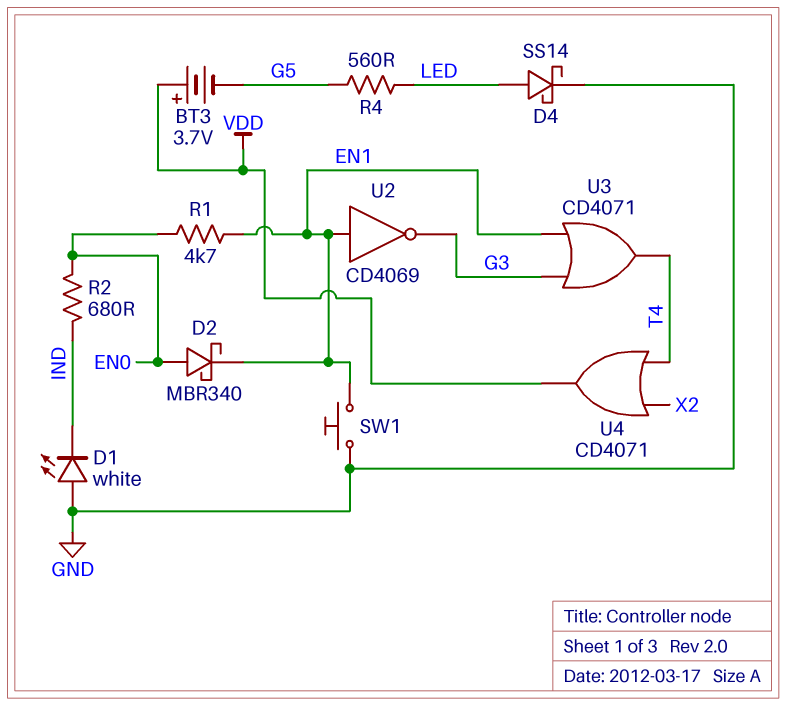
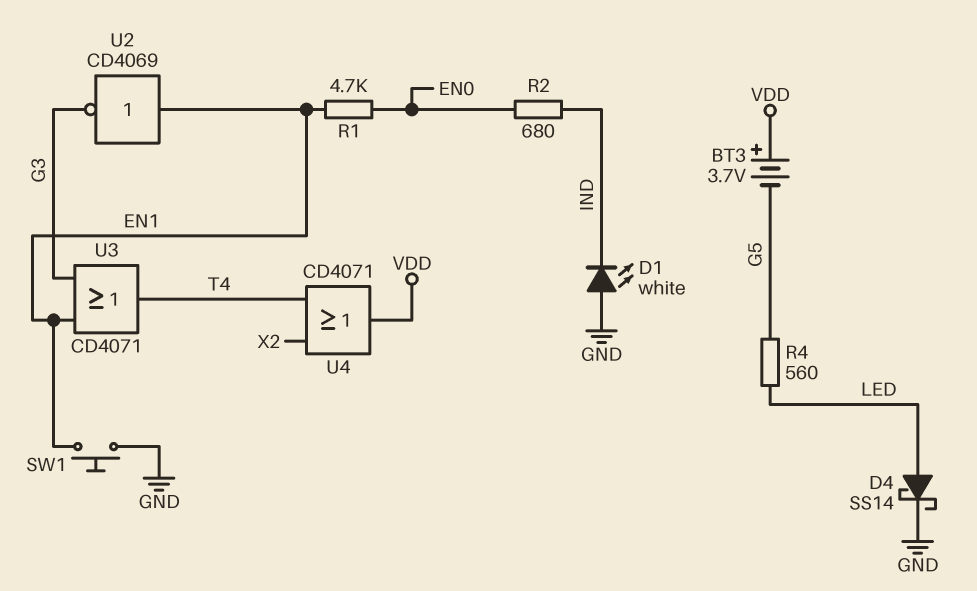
D2: schottky MBR340 (A EN0, K EN1) -> none

